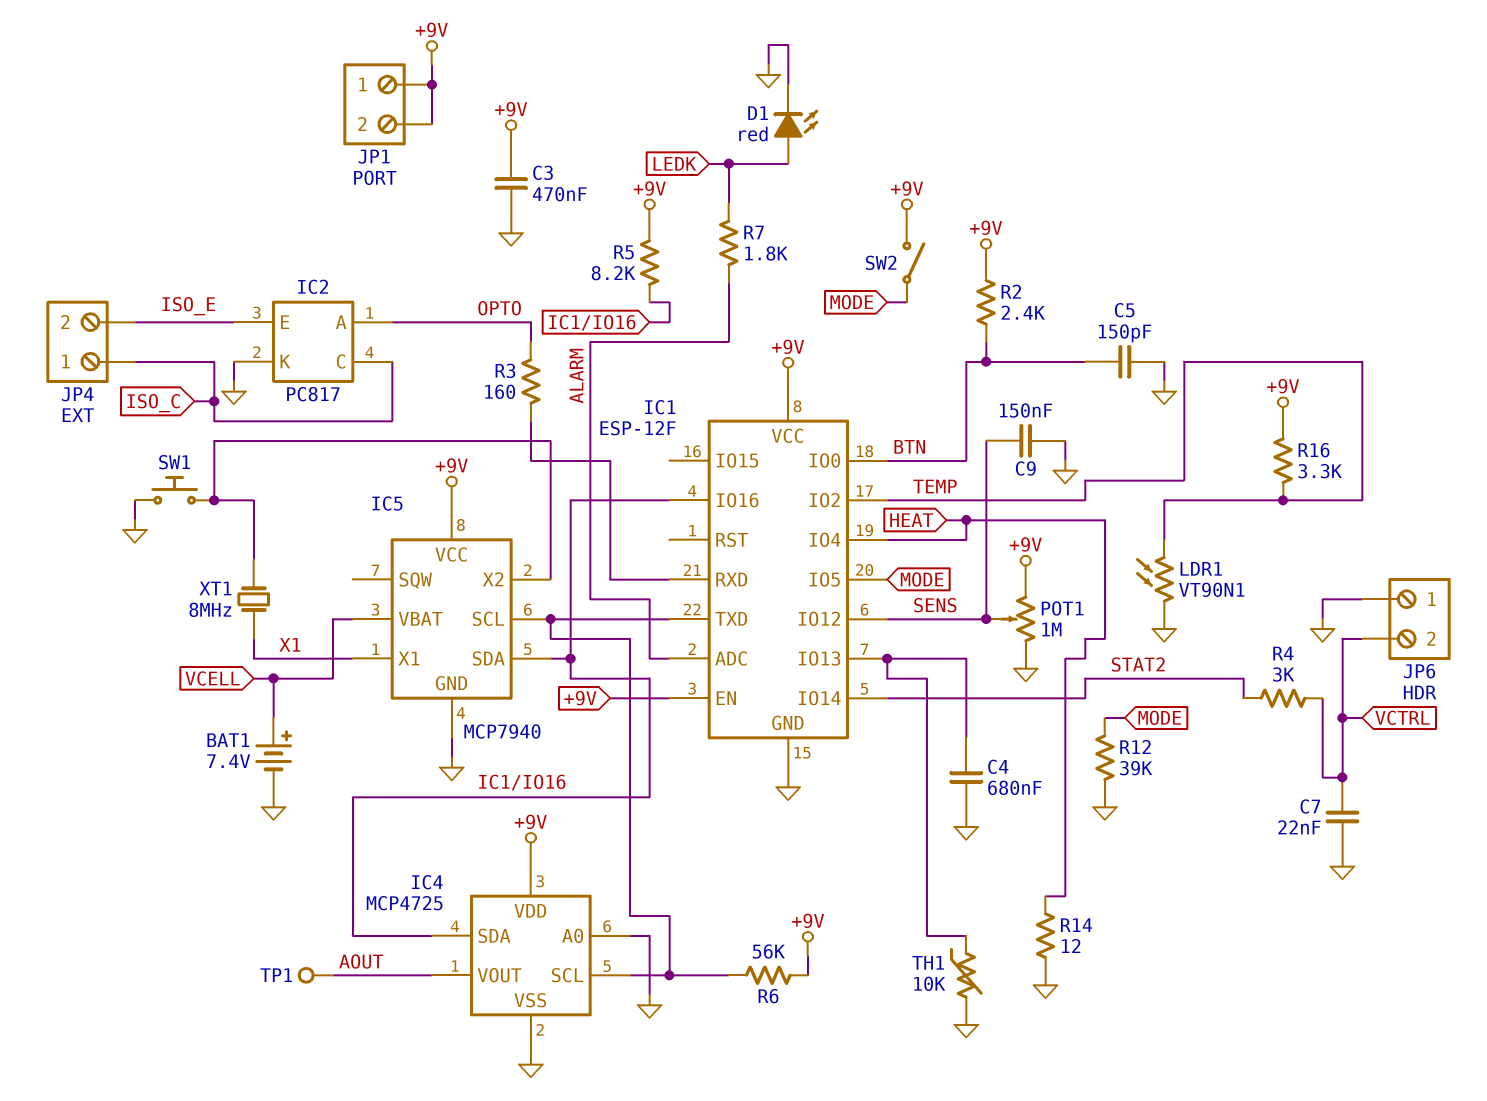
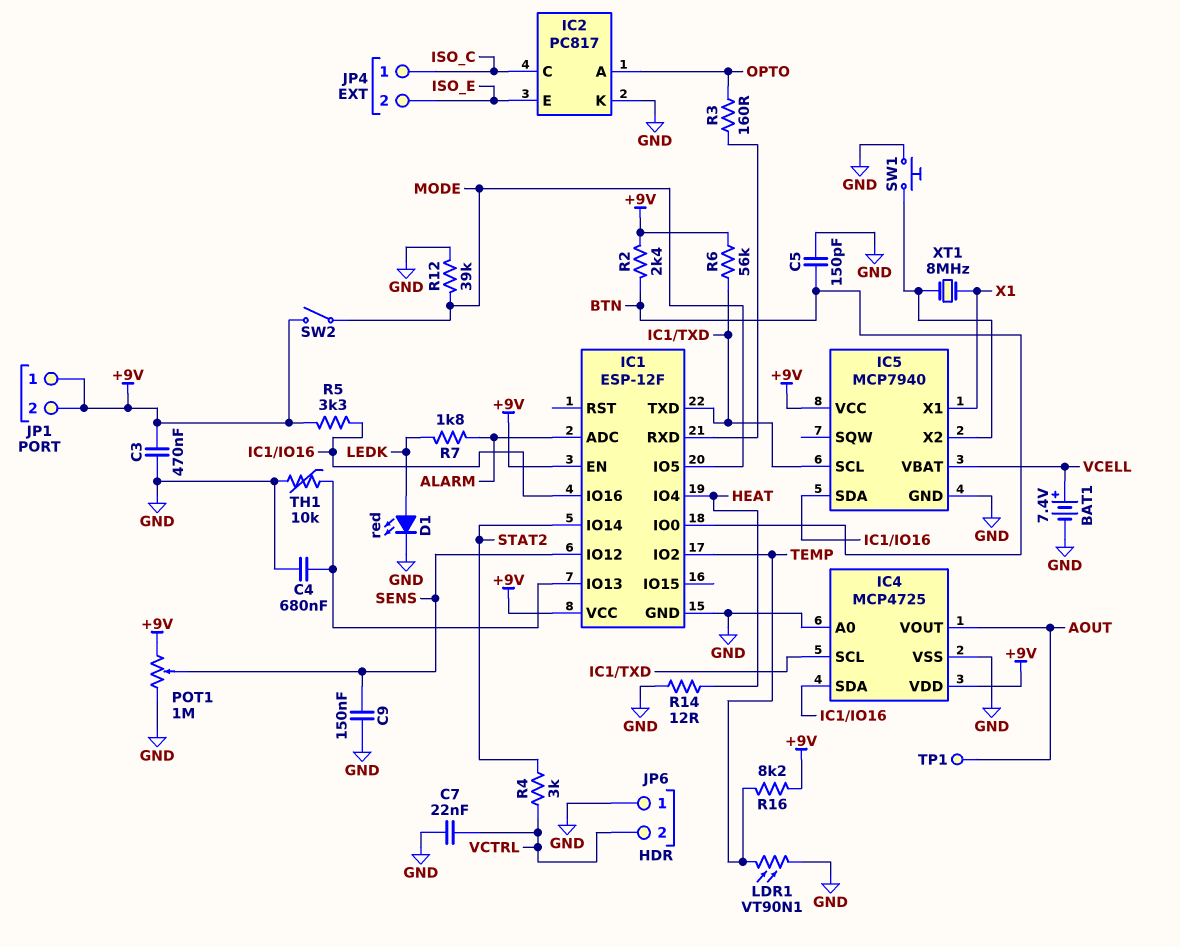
R5: 8.2k (+9V, IC1/IO16) -> 3.3k (+9V, IC1/IO16)
R16: 3.3k (+9V, TEMP) -> 8.2k (+9V, TEMP)

